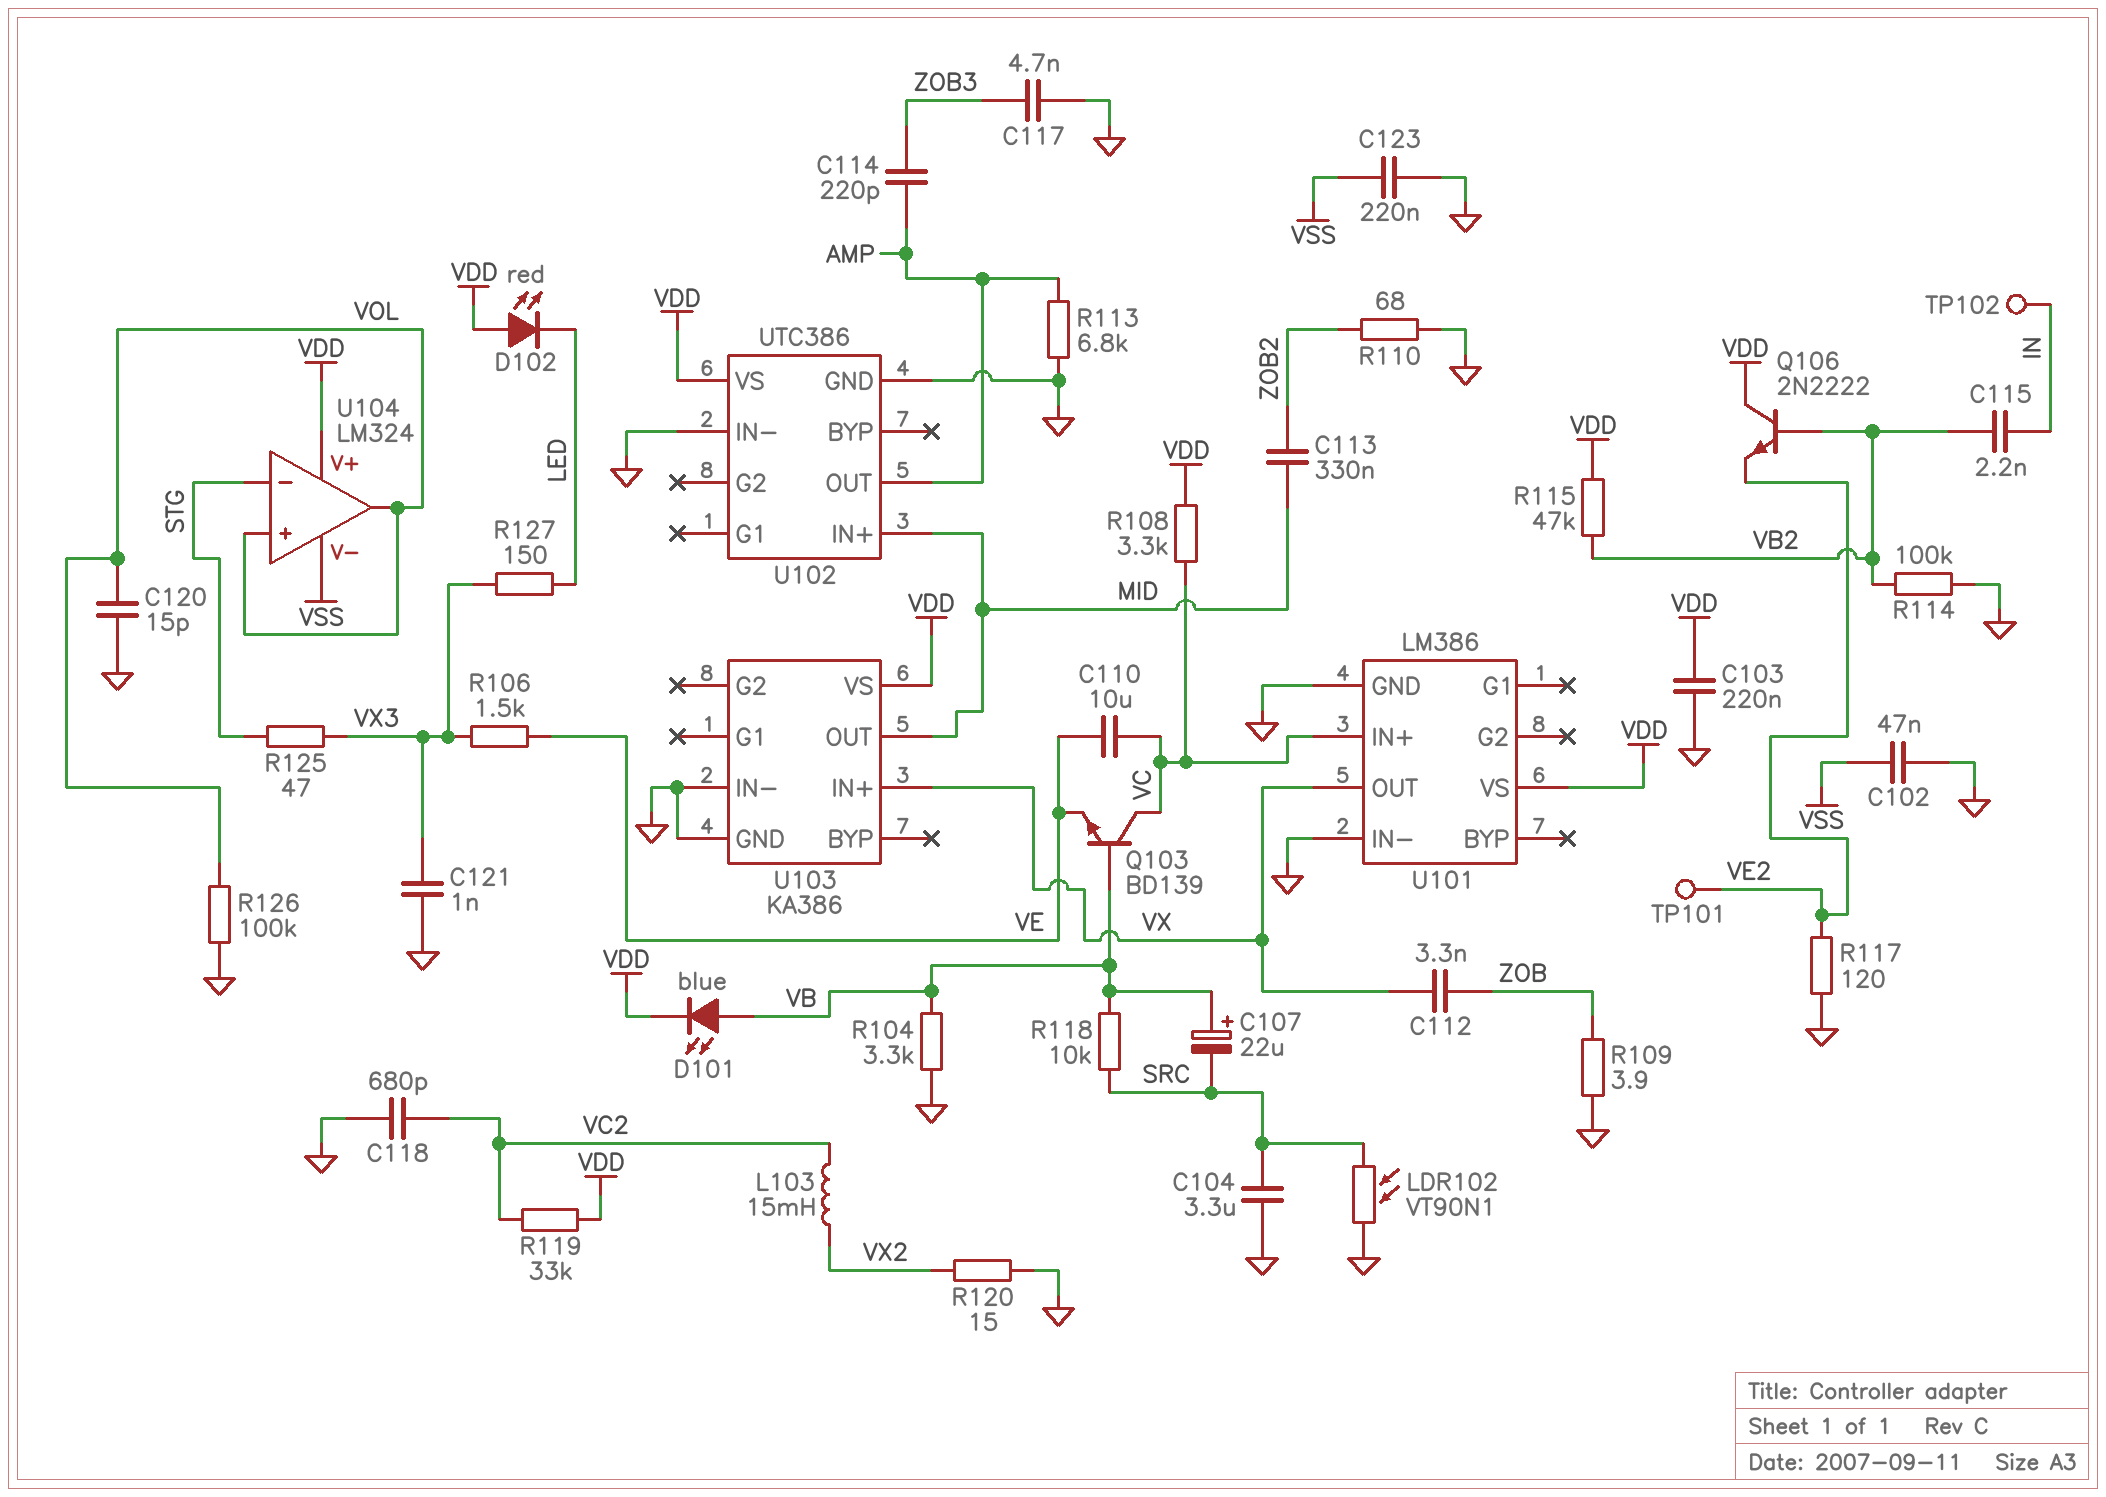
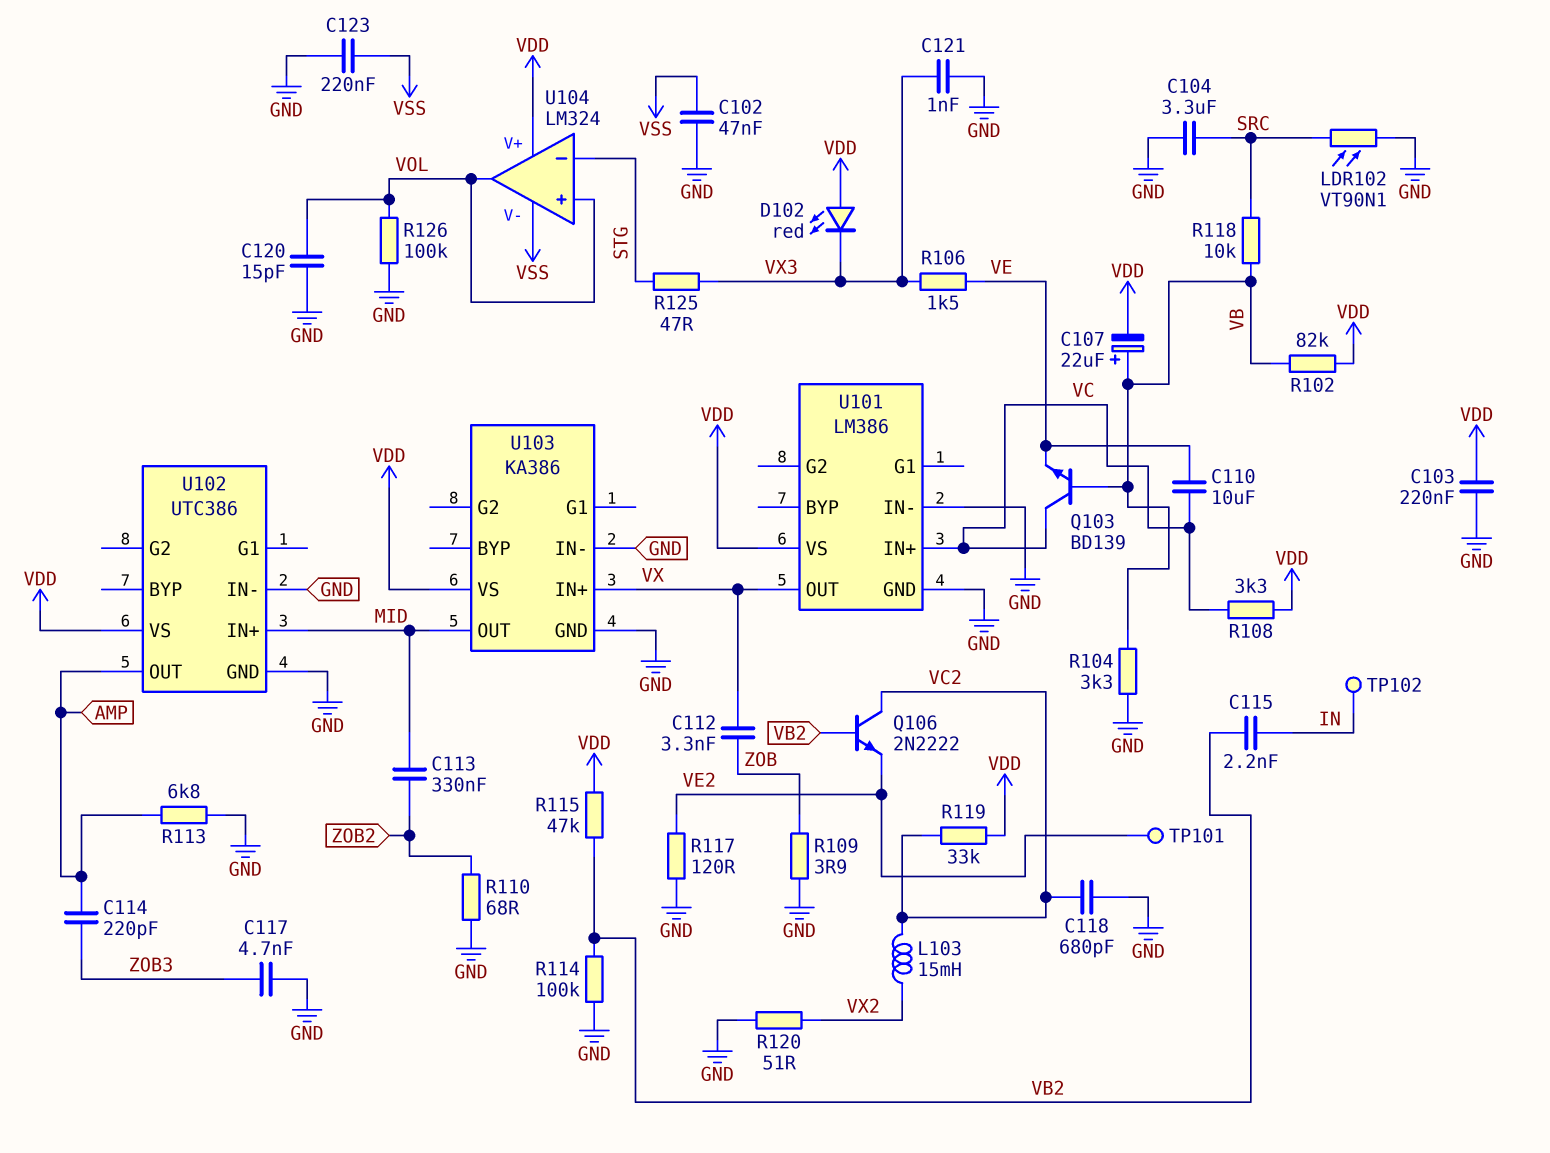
C107: 22uF (plus VB, minus SRC) -> 22uF (plus VB, minus VDD)
D101: LED blue (A VB, K VDD) -> none
D102: LED red (A VDD, K LED) -> LED red (A VDD, K VX3)
Q106: NPN 2N2222 (B VB2, C VDD, E VE2) -> NPN 2N2222 (B VB2, C VC2, E VE2)
R102: none -> 82k (VB, VDD)
R120: 15 (GND, VX2) -> 51 (GND, VX2)
R127: 150 (LED, VX3) -> none

